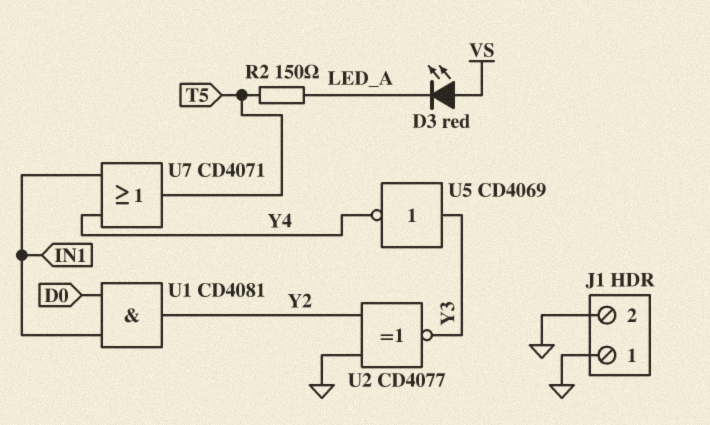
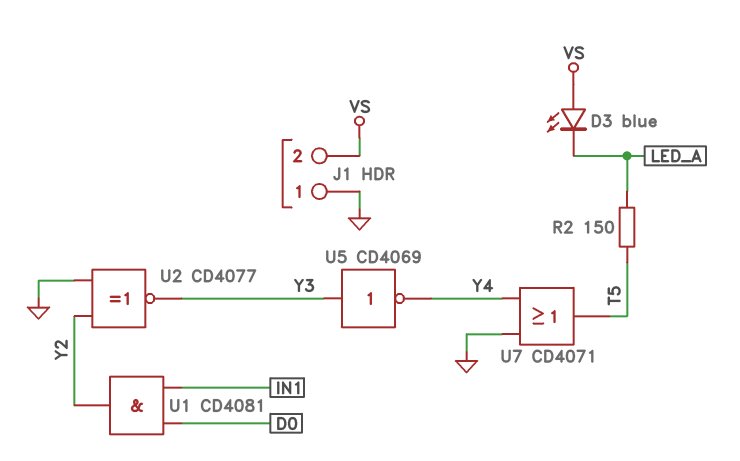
D3: LED red (A VS, K LED_A) -> LED blue (A VS, K LED_A)
J1 pin 2: GND -> VS
U7: OR CD4071 (in IN1, in Y4, out T5) -> OR CD4071 (in GND, in Y4, out T5)

